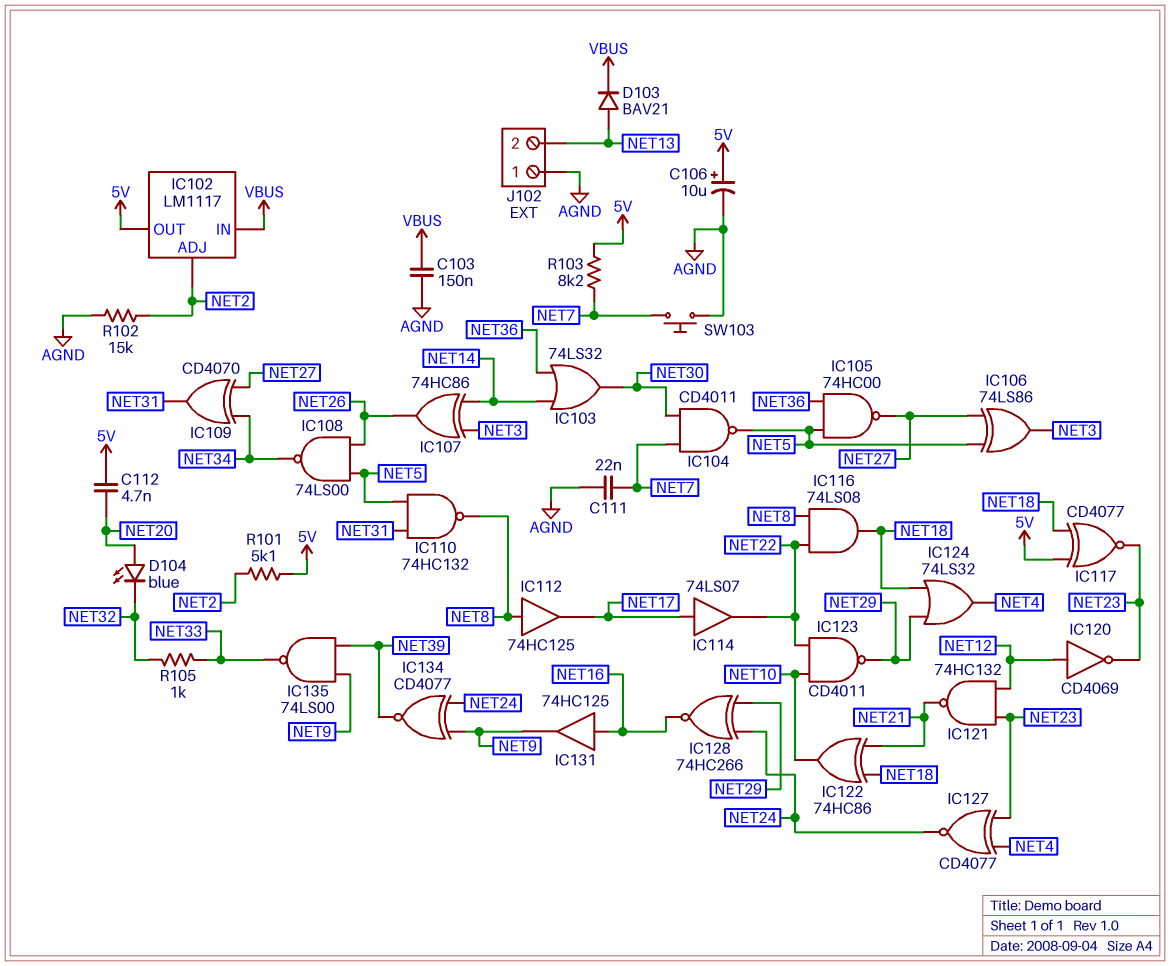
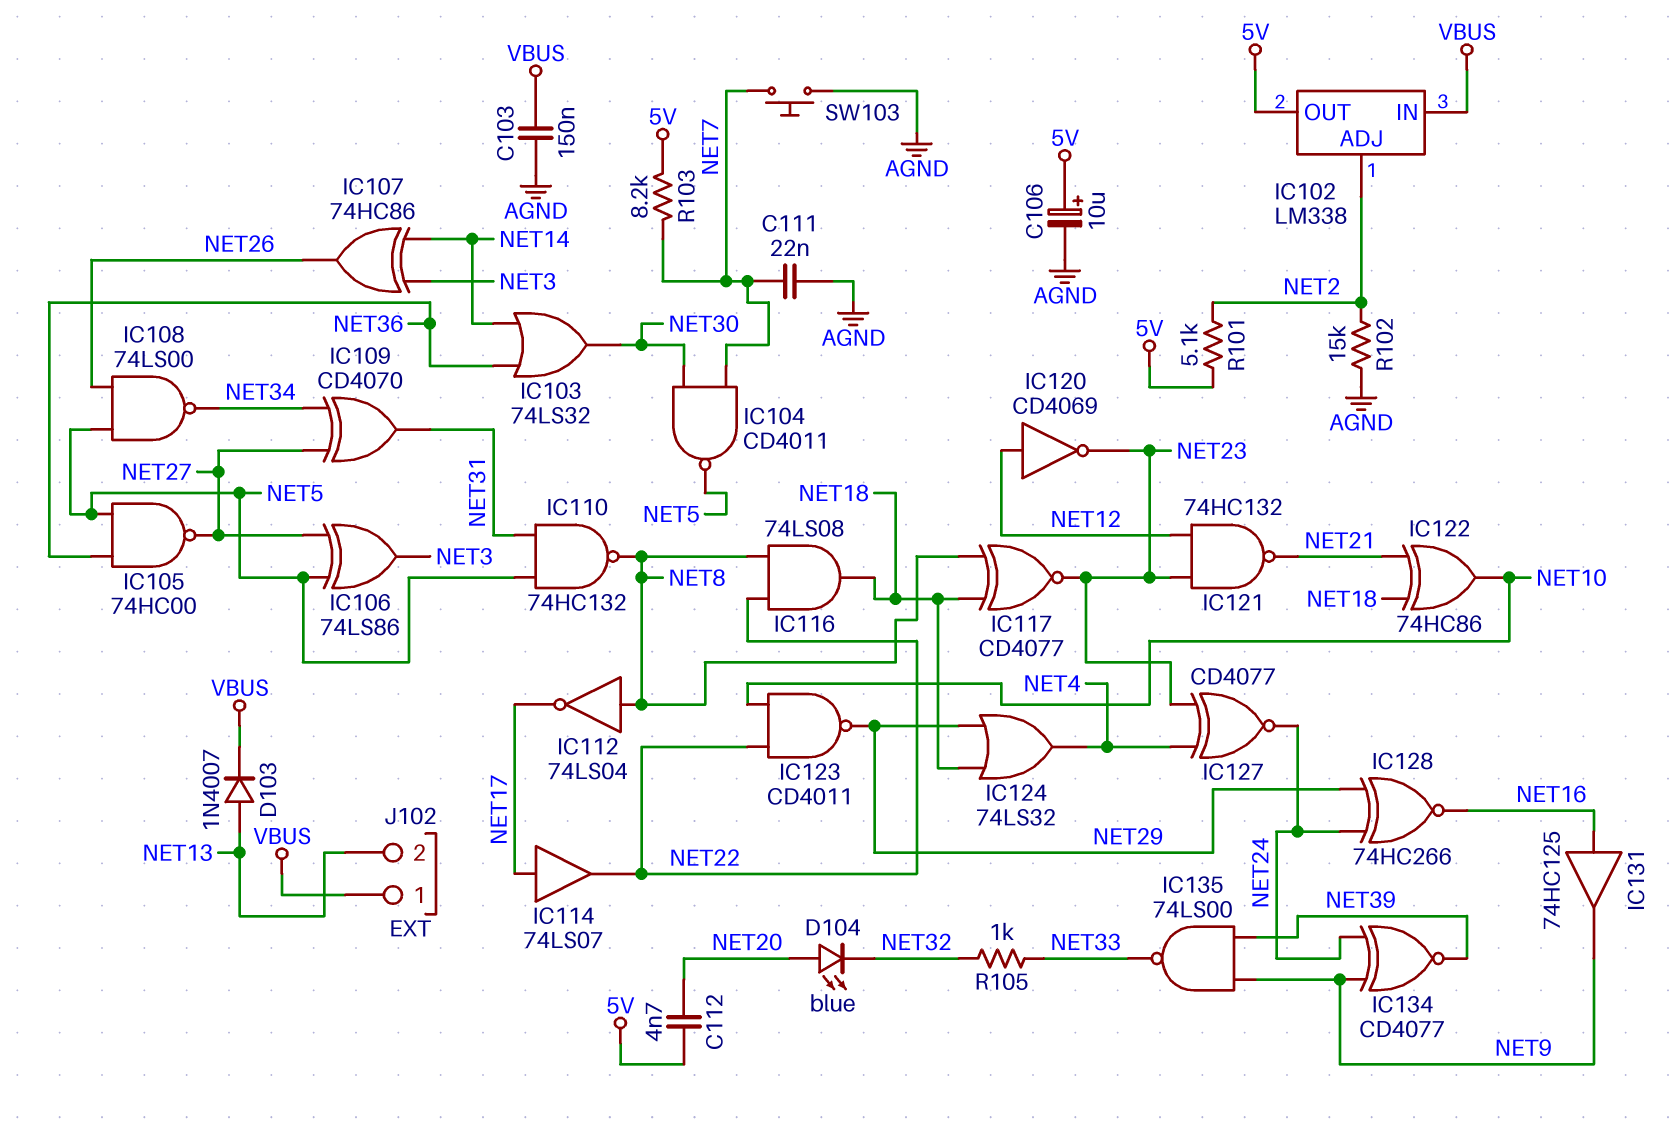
D103: diode BAV21 (A NET13, K VBUS) -> diode 1N4007 (A NET13, K VBUS)
IC102: LM1117 -> LM338
IC112: buffer 74HC125 (in NET8, out NET17) -> NOT 74LS04 (in NET8, out NET17)
IC117: XNOR CD4077 (in 5V, in NET18, out NET23) -> XNOR CD4077 (in NET8, in NET18, out NET23)
J102 pin 1: AGND -> VBUS

